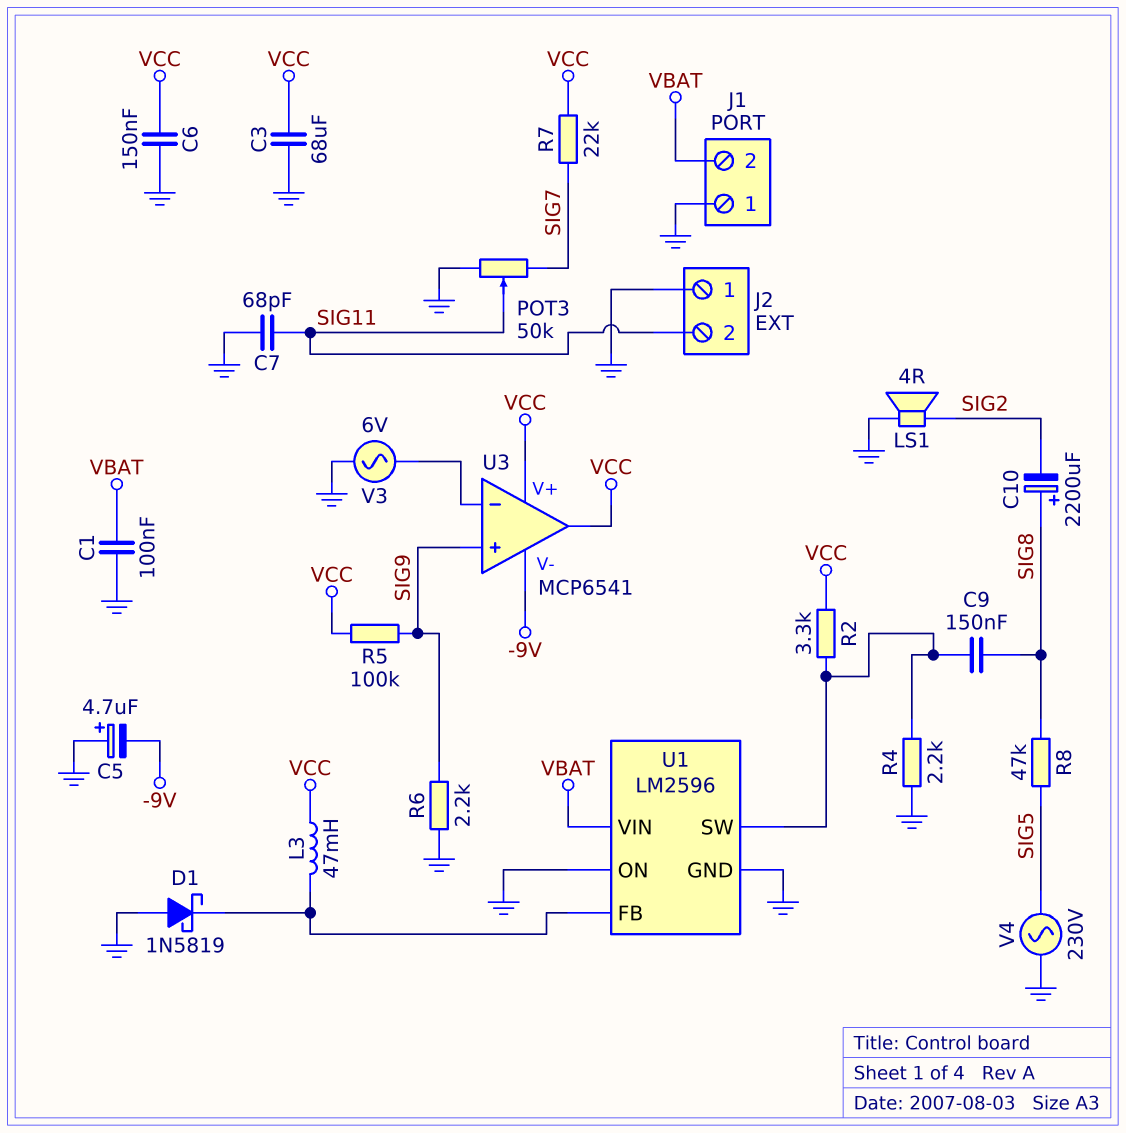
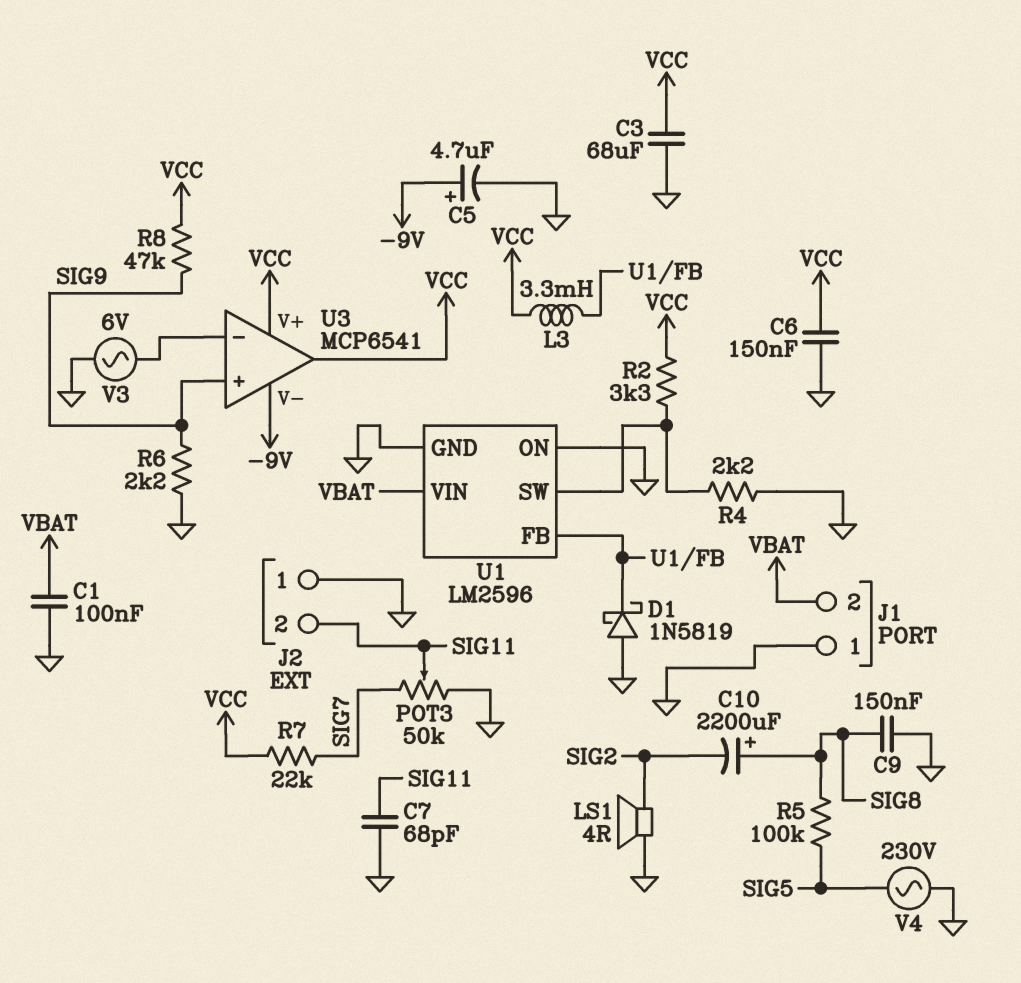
C5: 4.7uF (plus GND, minus -9V) -> 4.7uF (plus -9V, minus GND)
C9: 150nF (SIG8, U1/SW) -> 150nF (GND, SIG8)
L3: 47mH (U1/FB, VCC) -> 3.3mH (U1/FB, VCC)
R5: 100k (SIG9, VCC) -> 100k (SIG5, SIG8)
R8: 47k (SIG5, SIG8) -> 47k (SIG9, VCC)

